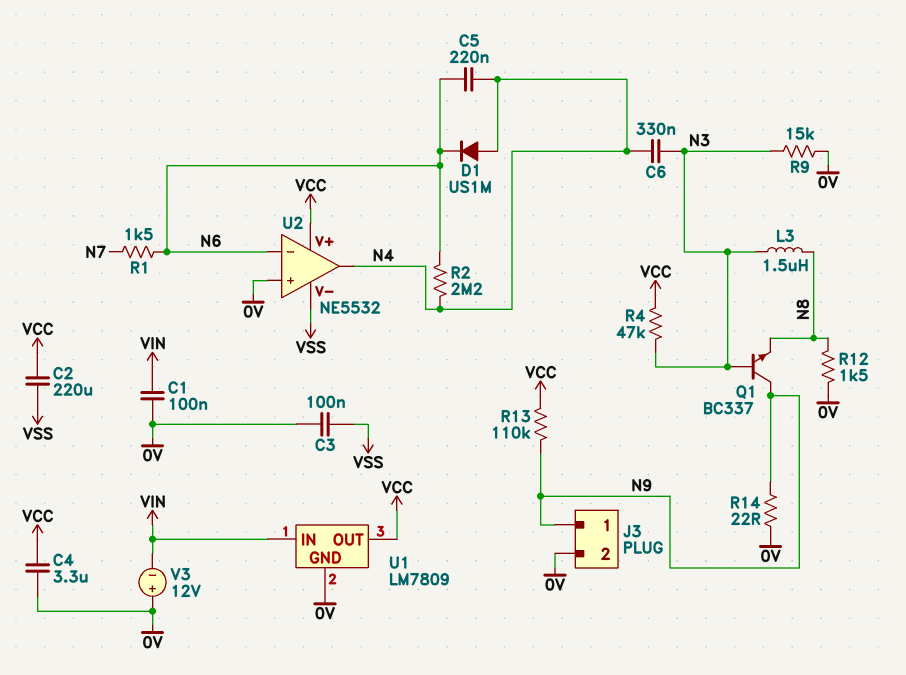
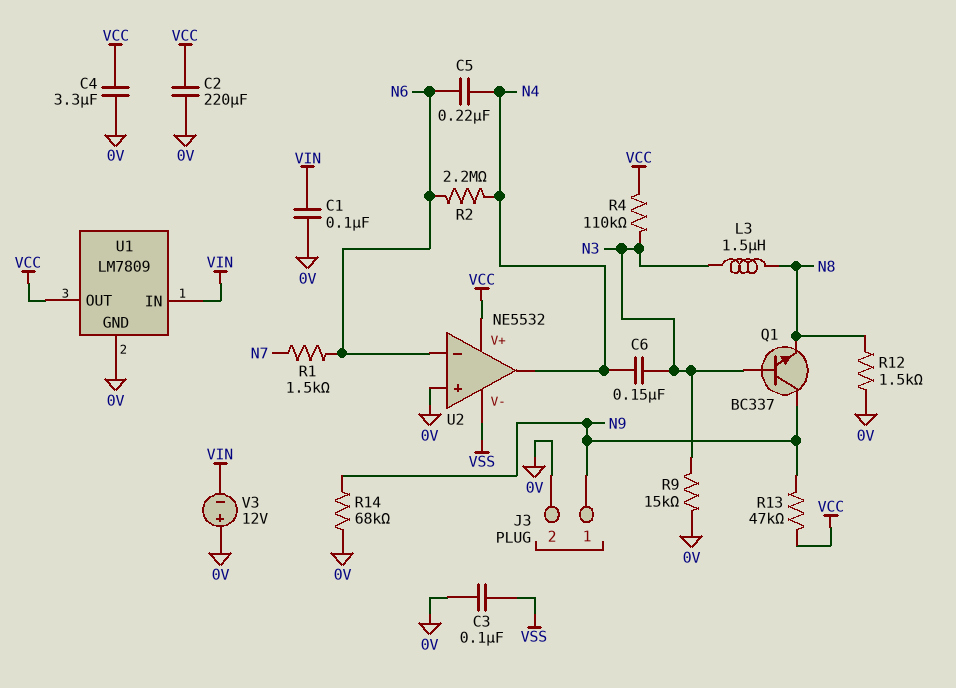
C2: 220uF (VCC, VSS) -> 220uF (0V, VCC)
C6: 330nF (N3, N4) -> 150nF (N3, N4)
D1: diode US1M (A N4, K N6) -> none
R4: 47k (N3, VCC) -> 110k (N3, VCC)
R13: 110k (N9, VCC) -> 47k (N9, VCC)
R14: 22 (0V, N9) -> 68k (0V, N9)

